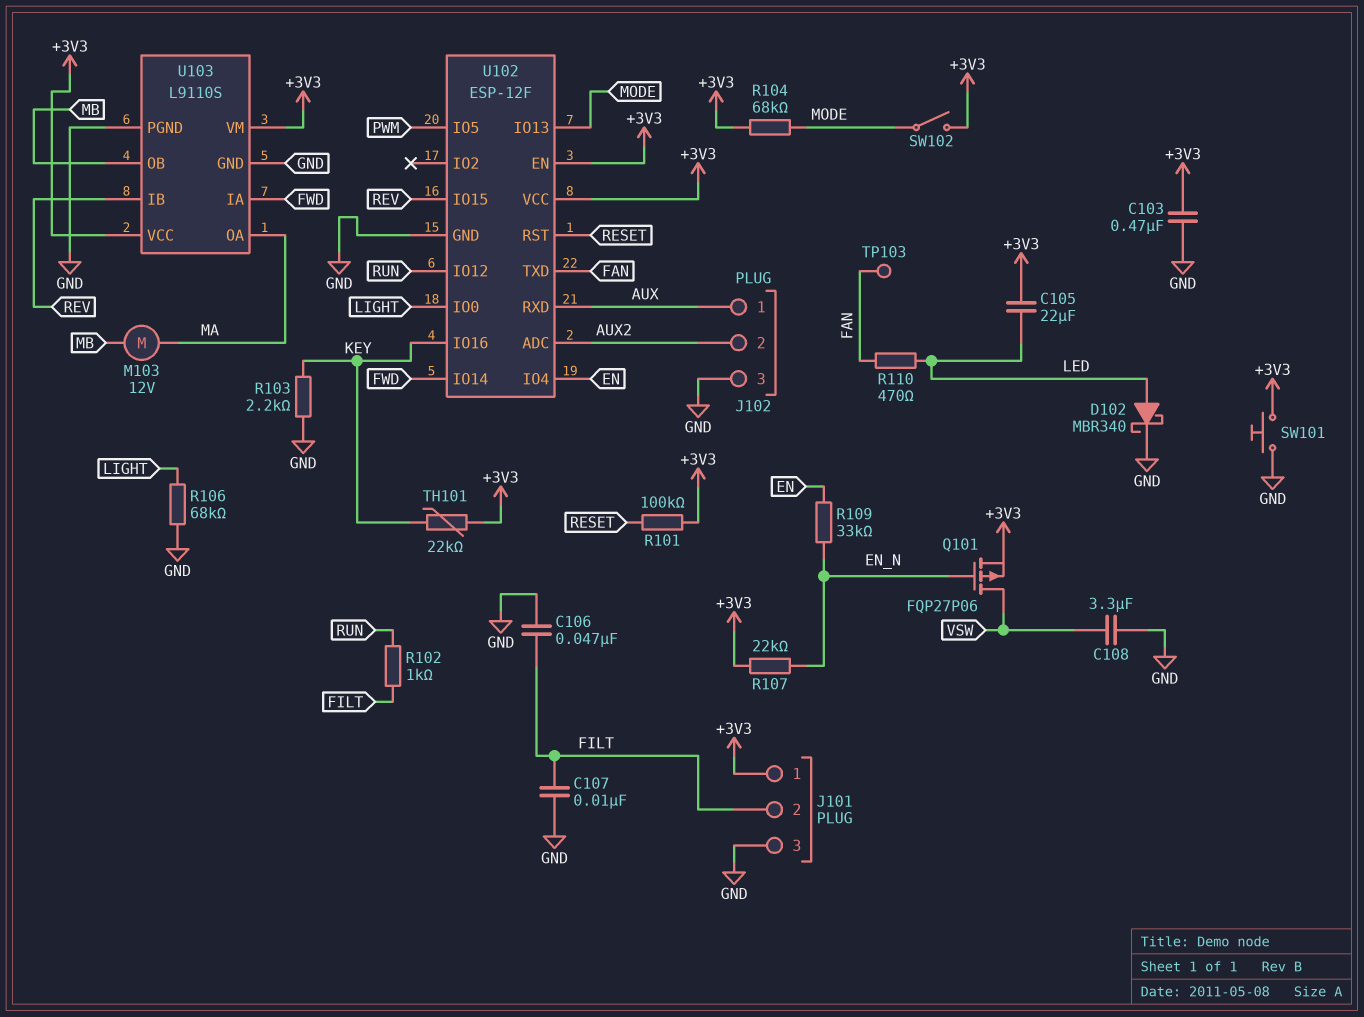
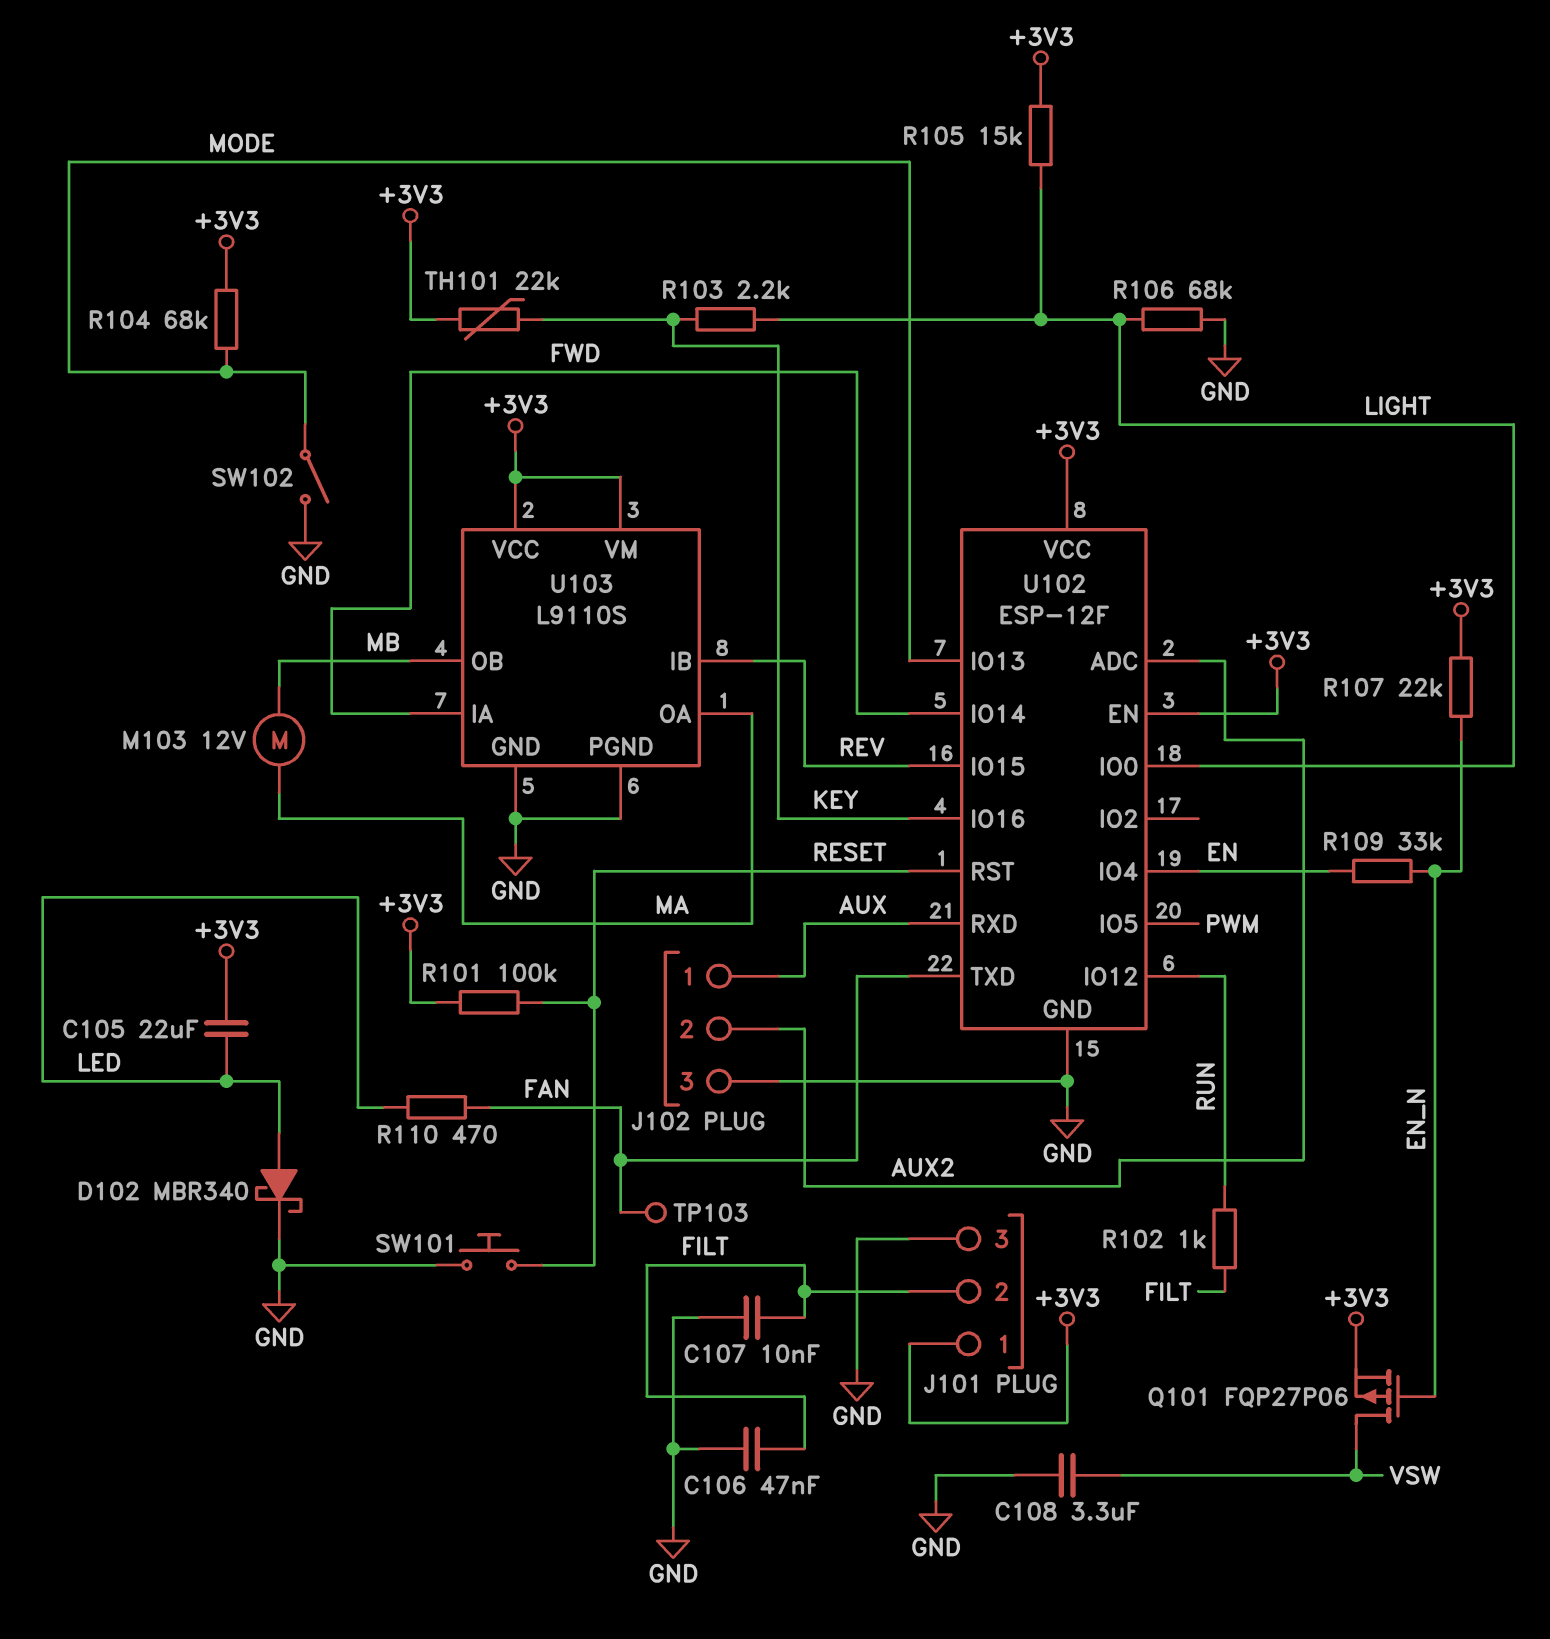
C103: 470nF (+3V3, GND) -> none
R103: 2.2k (GND, KEY) -> 2.2k (KEY, LIGHT)
R105: none -> 15k (+3V3, LIGHT)
SW101: button (+3V3, GND) -> button (GND, RESET)
SW102: switch (+3V3, MODE) -> switch (GND, MODE)

